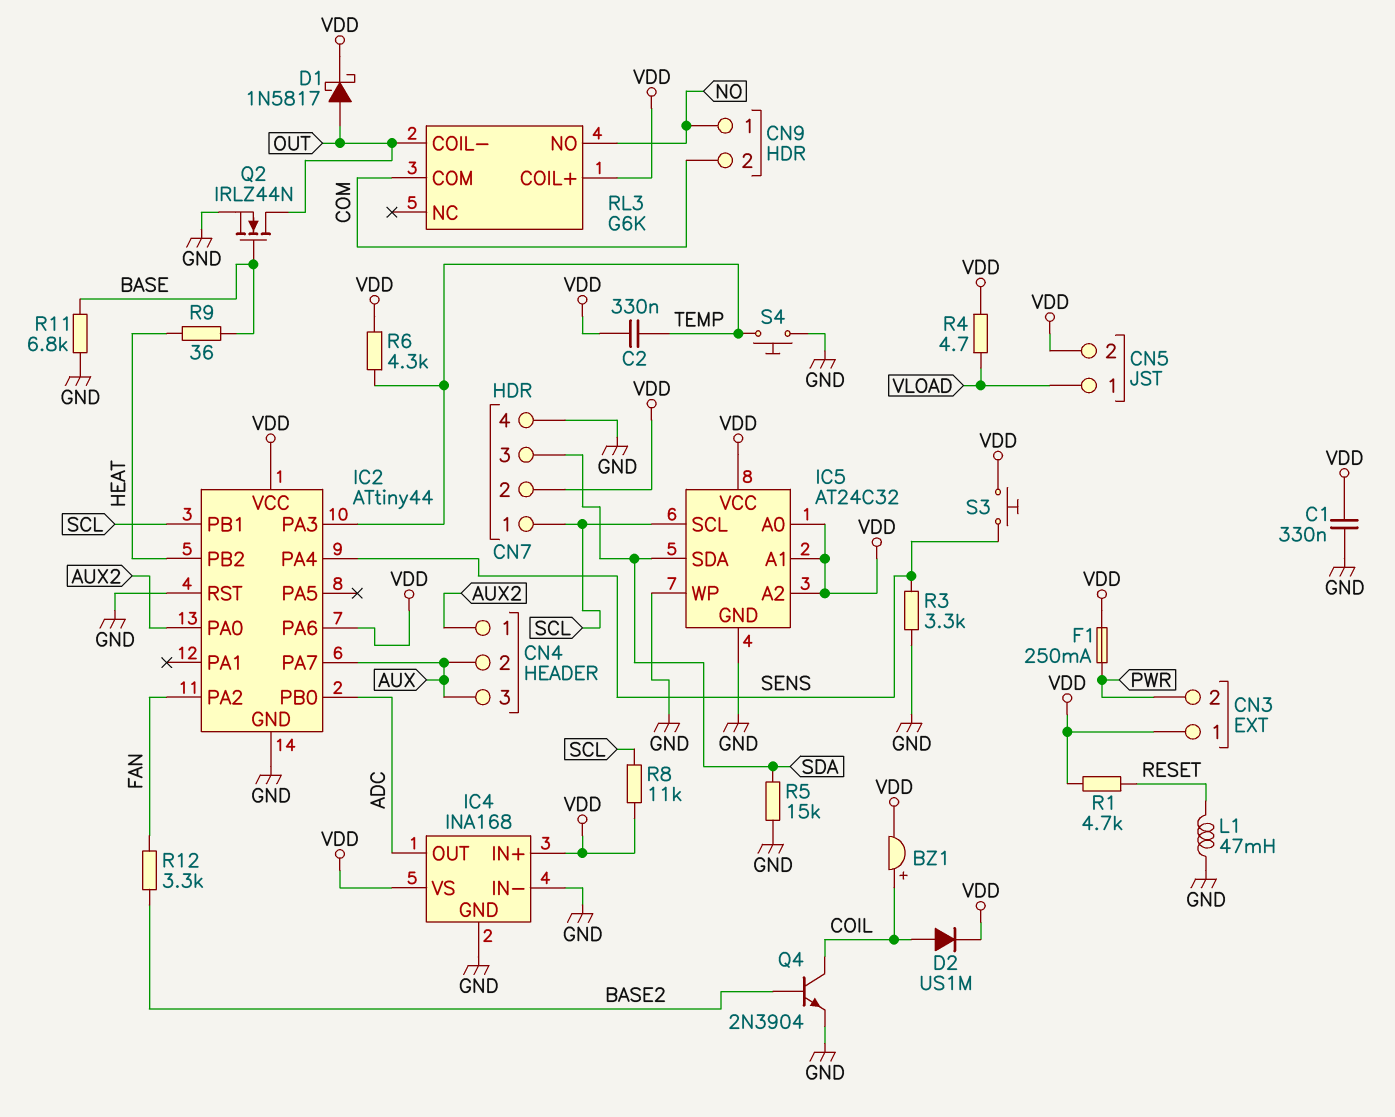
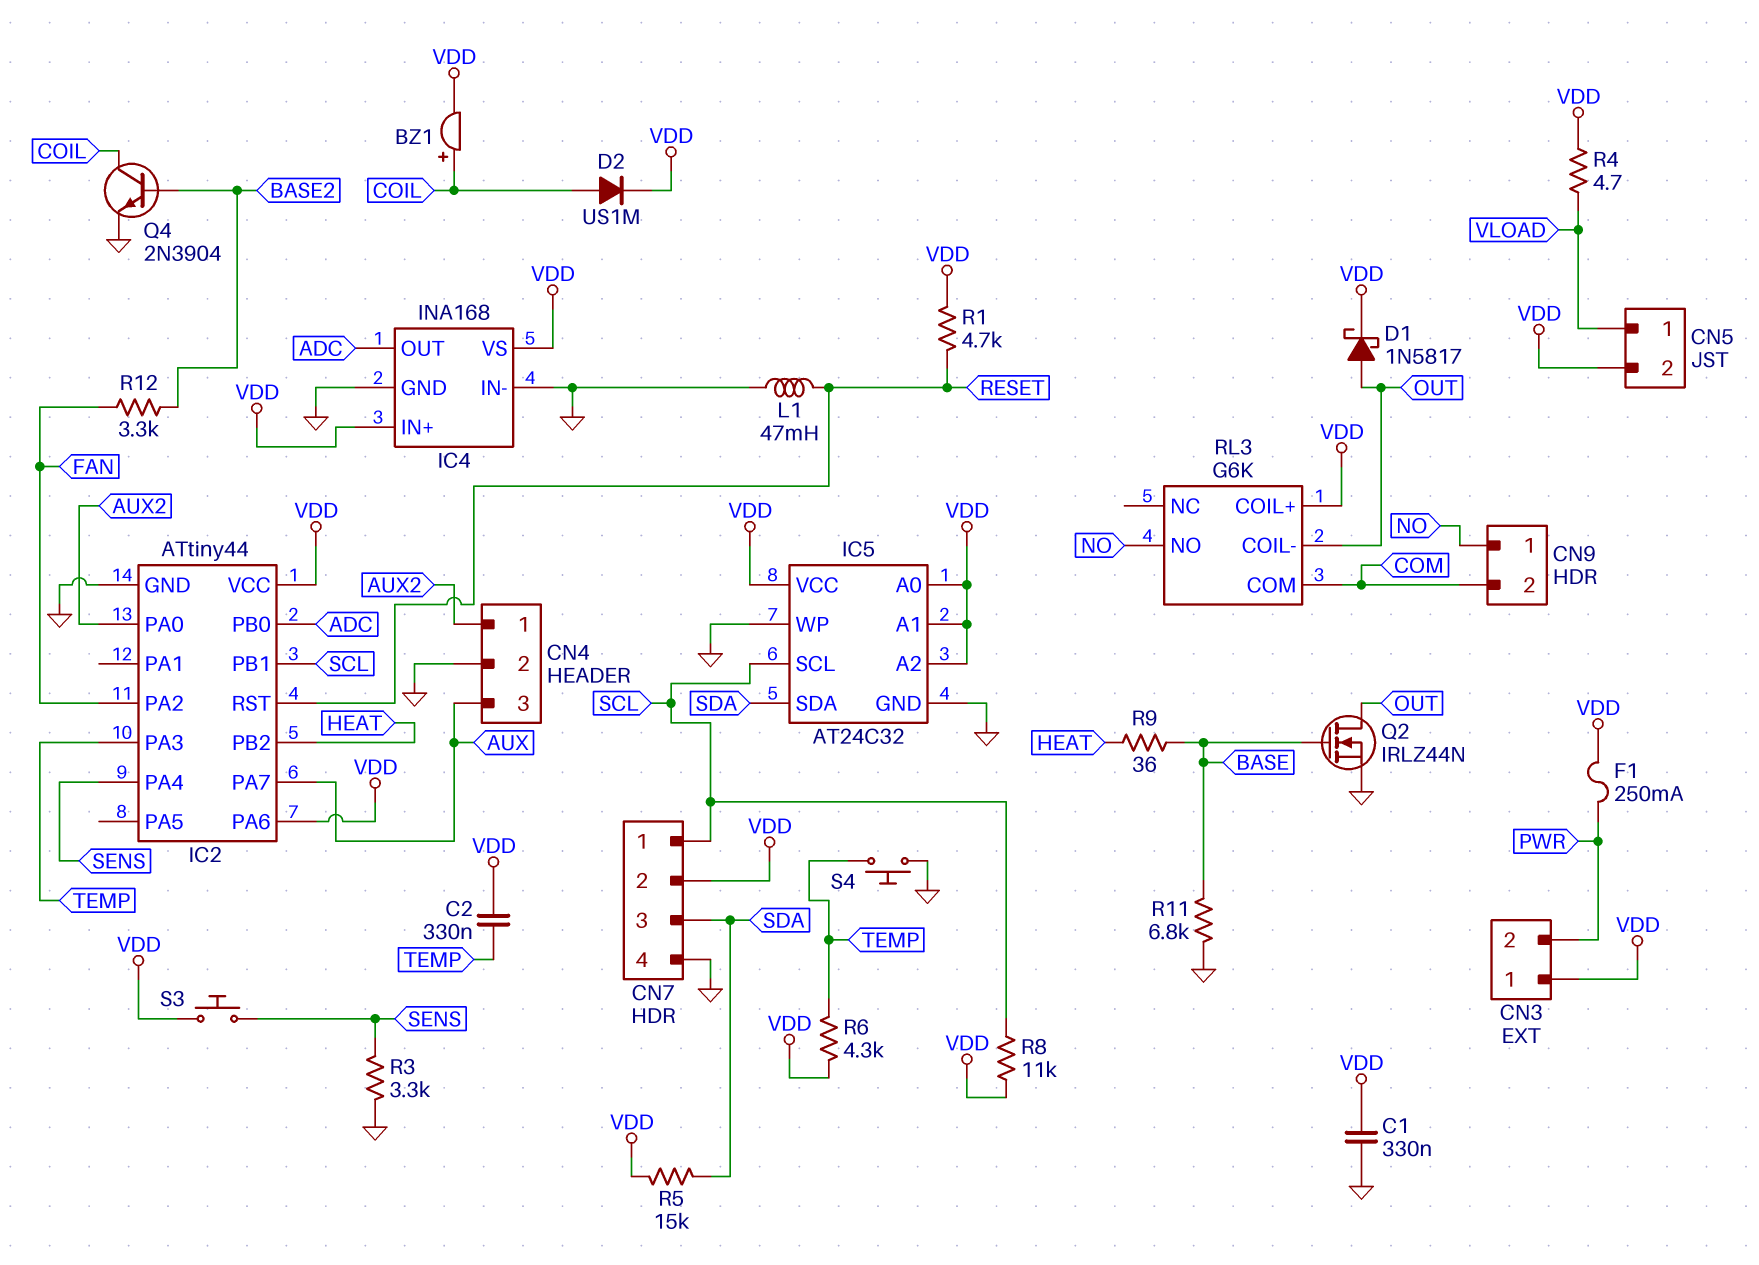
CN4 pin 2: AUX -> GND
IC2 pin RST: GND -> RESET
R5: 15k (GND, SDA) -> 15k (SDA, VDD)

